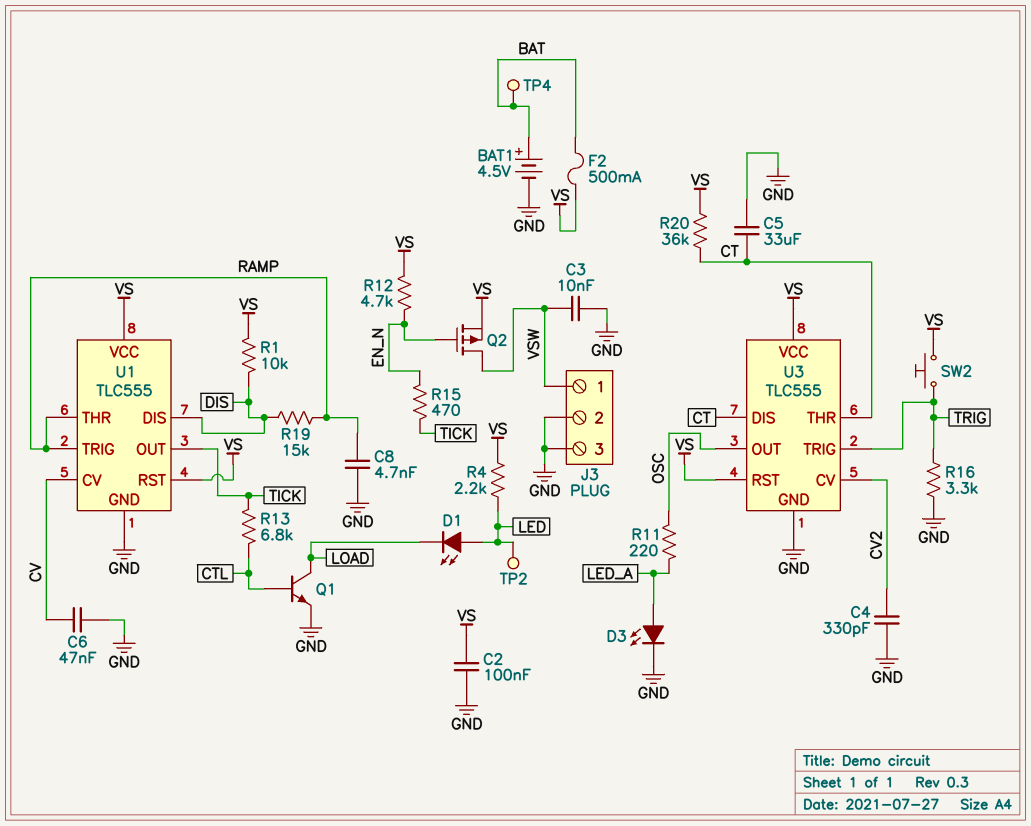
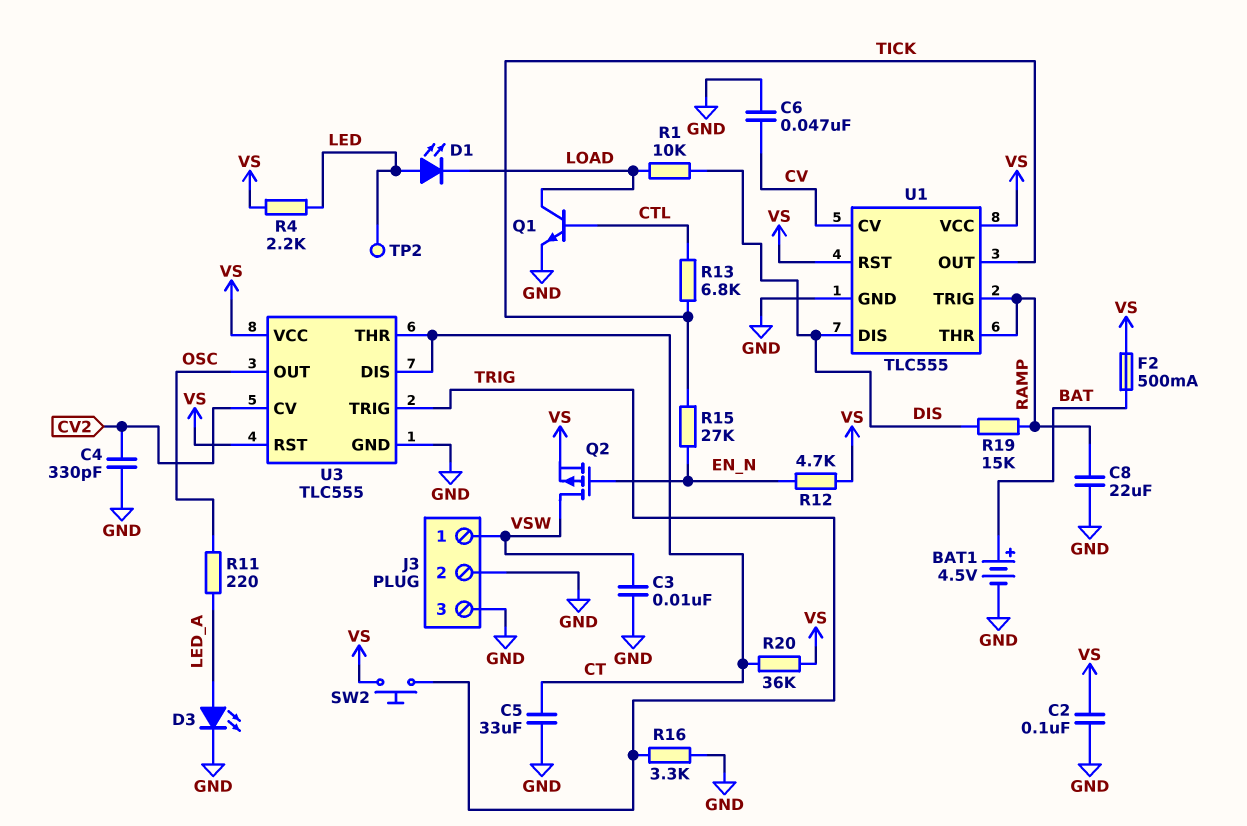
C8: 4.7nF (GND, RAMP) -> 22uF (GND, RAMP)
R1: 10k (DIS, VS) -> 10k (DIS, LOAD)
R15: 470 (EN_N, TICK) -> 27k (EN_N, TICK)
TP4: test point (BAT) -> none

